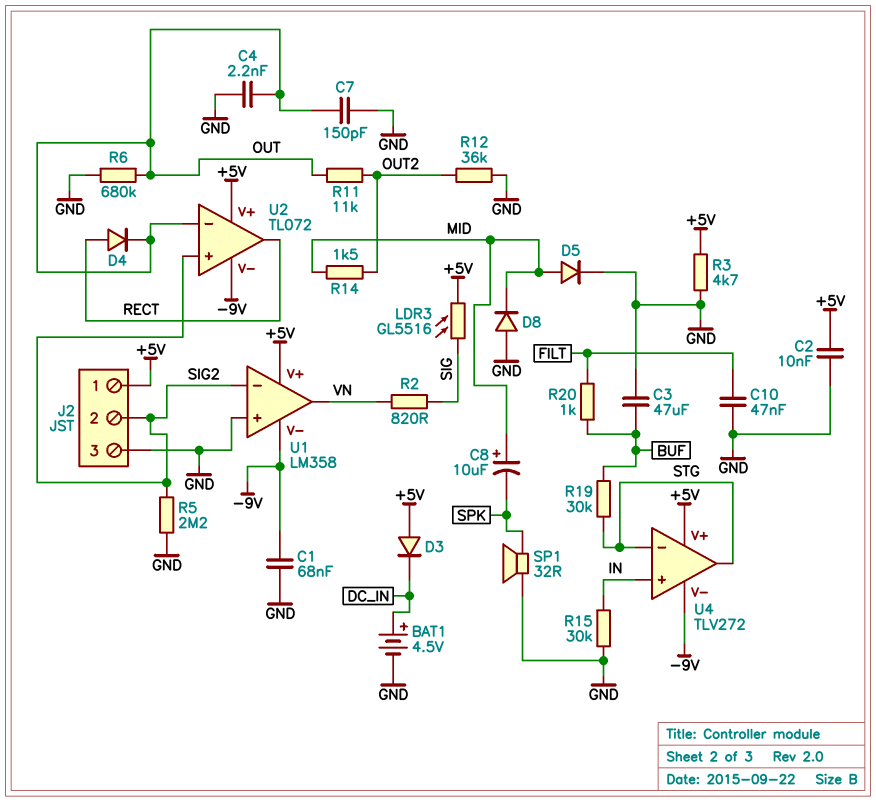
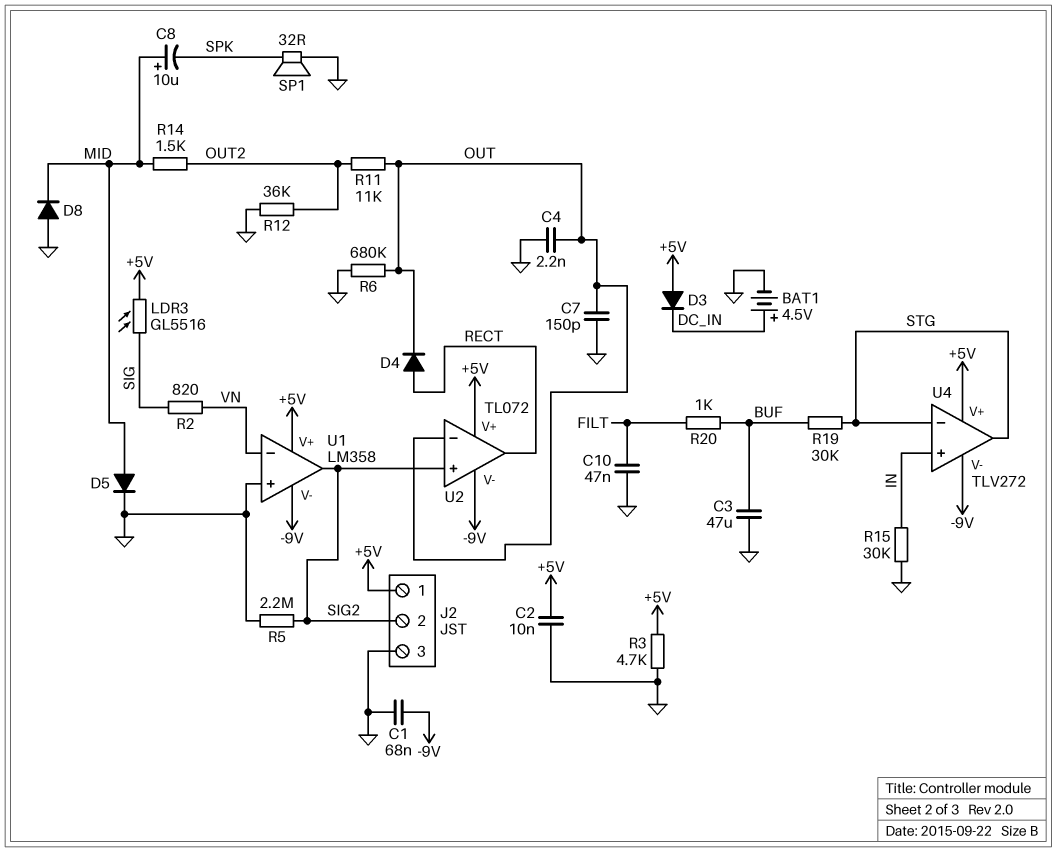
U1 pin in-: SIG2 -> VN
U1 pin out: VN -> SIG2

